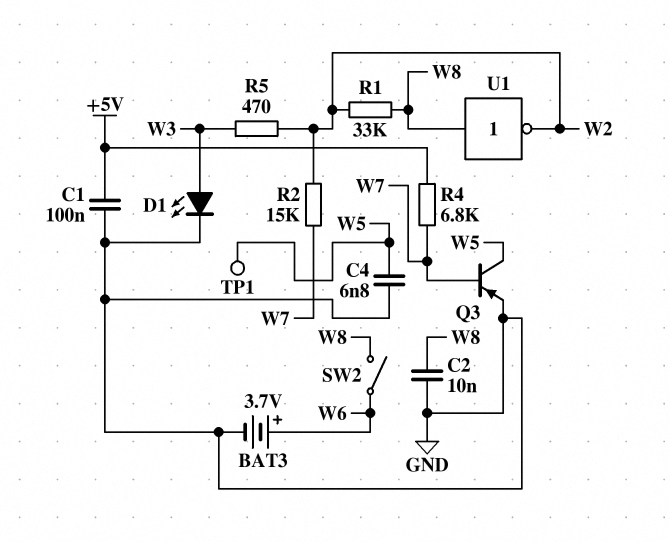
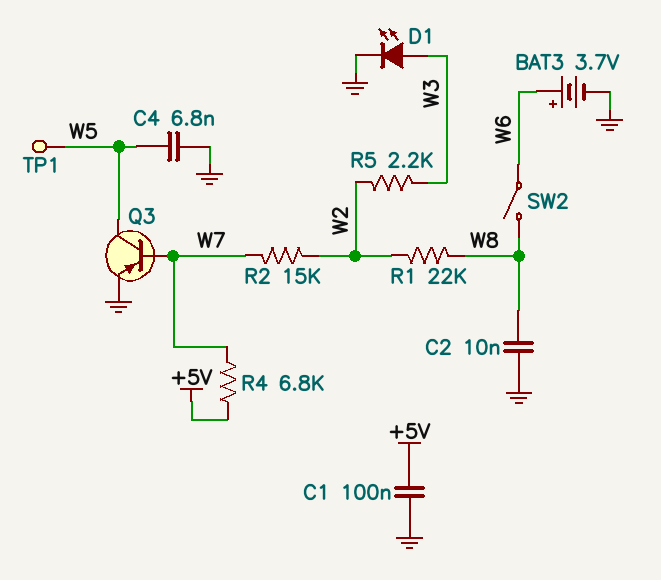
R1: 33k (W2, W8) -> 22k (W2, W8)
R5: 470 (W2, W3) -> 2.2k (W2, W3)
U1: NOT (in W8, out W2) -> none

